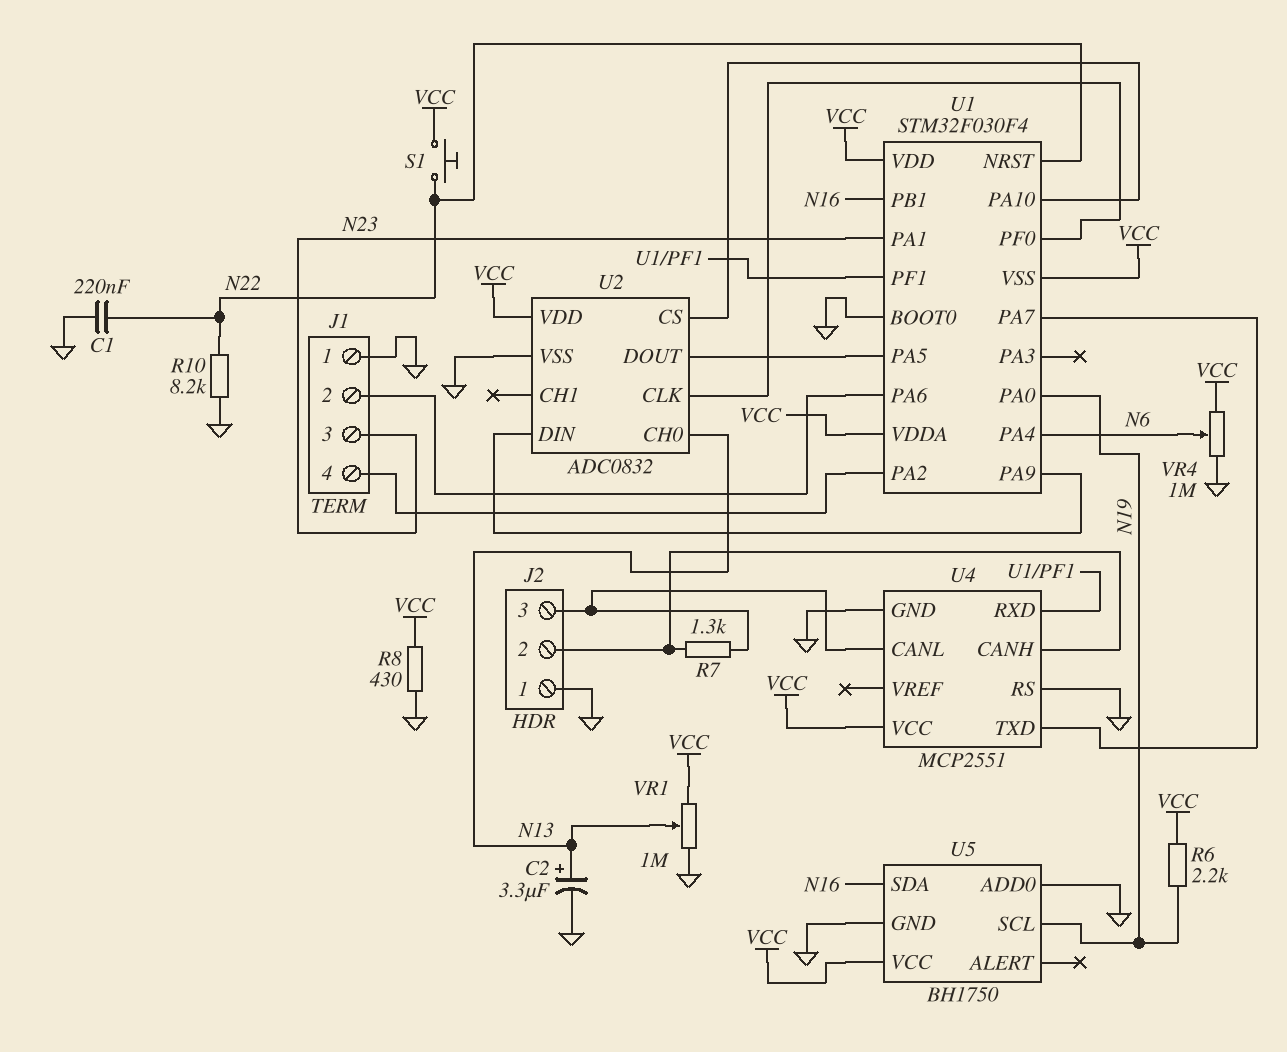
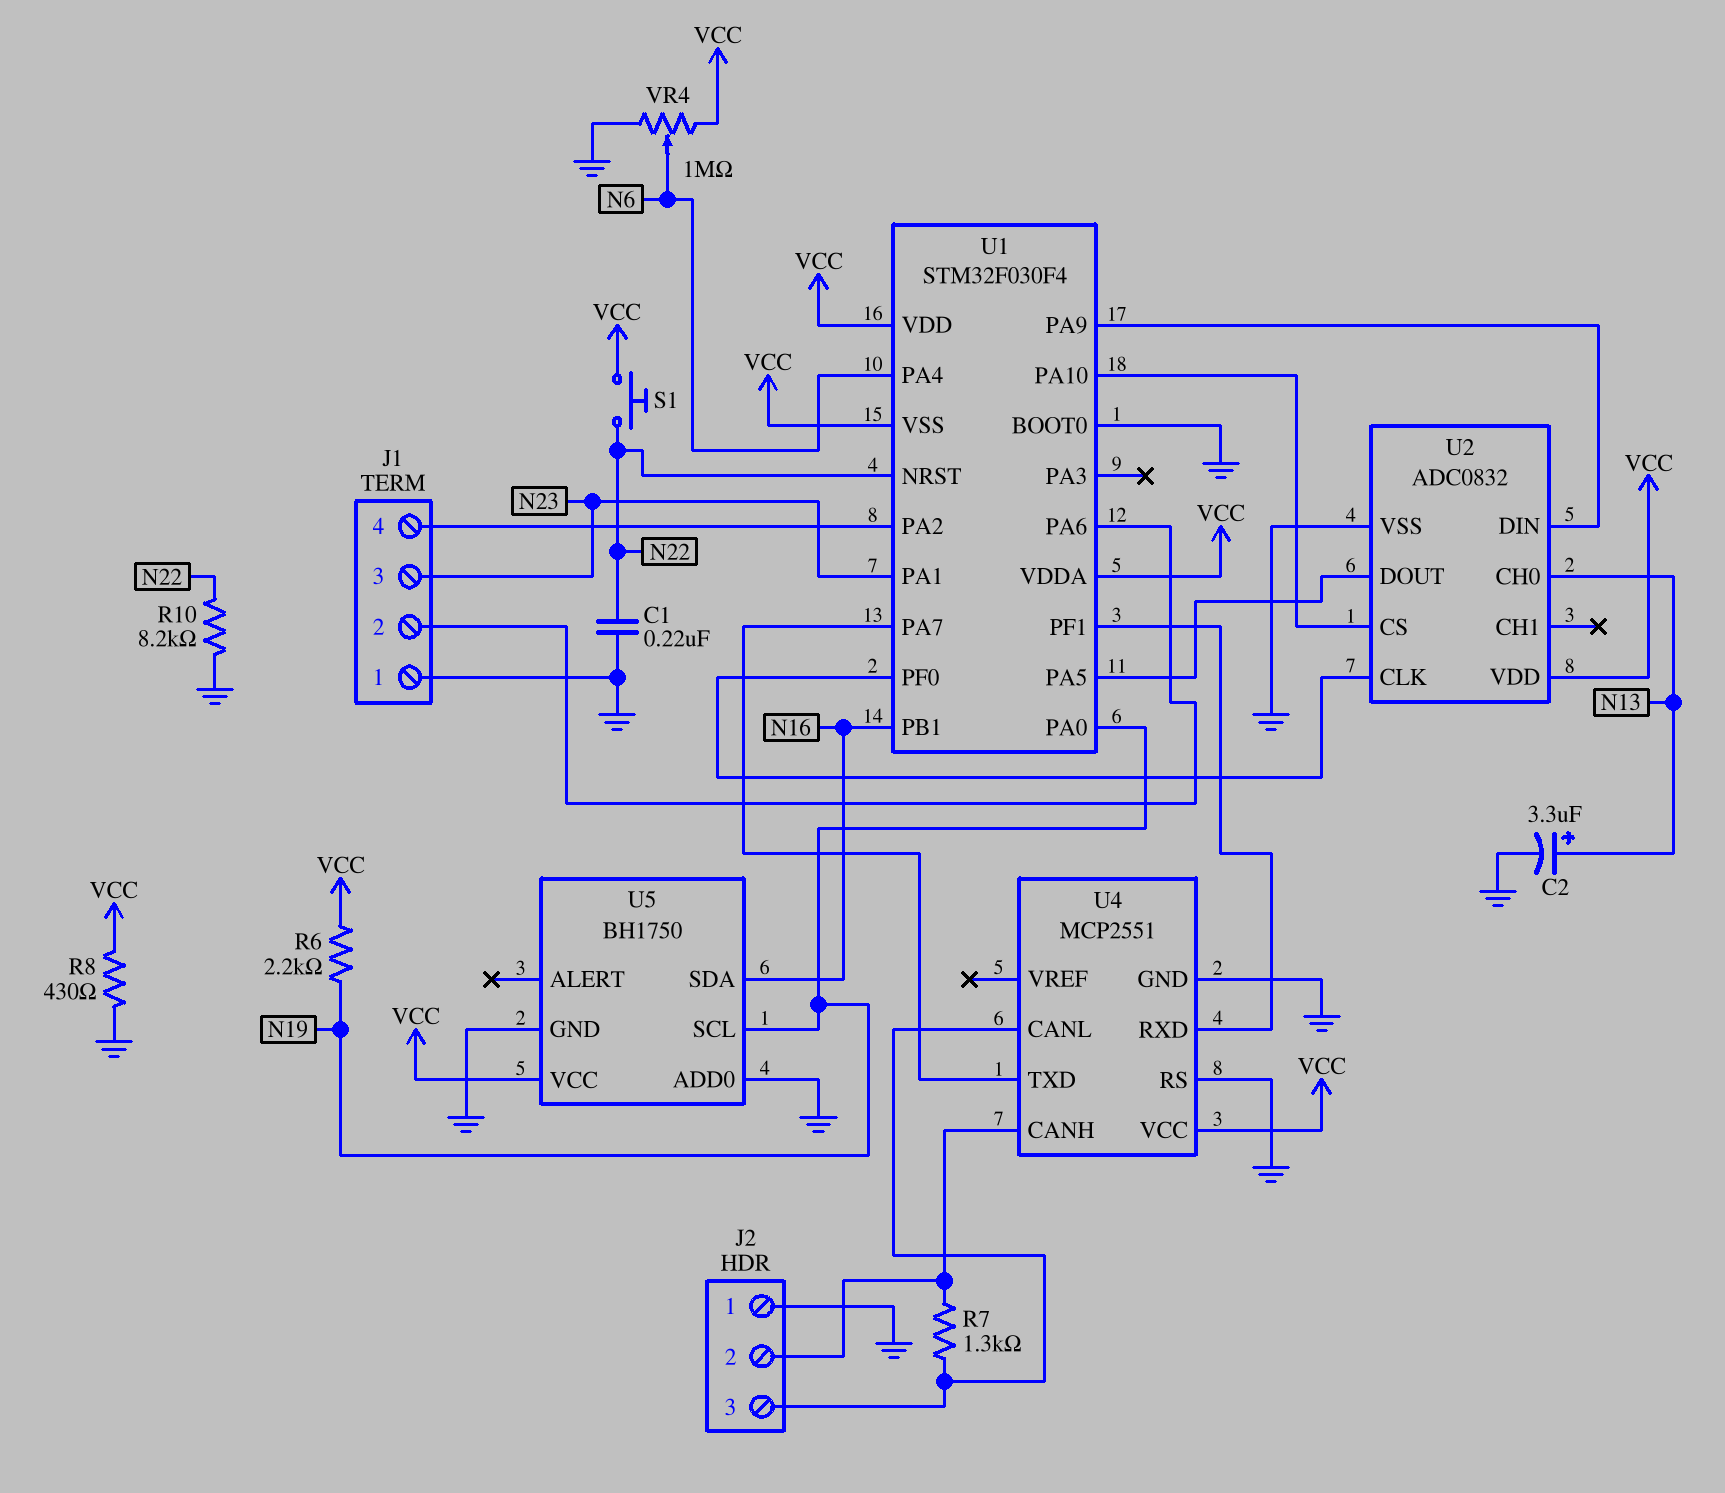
VR1: 1M (GND, VCC, wiper N13) -> none

